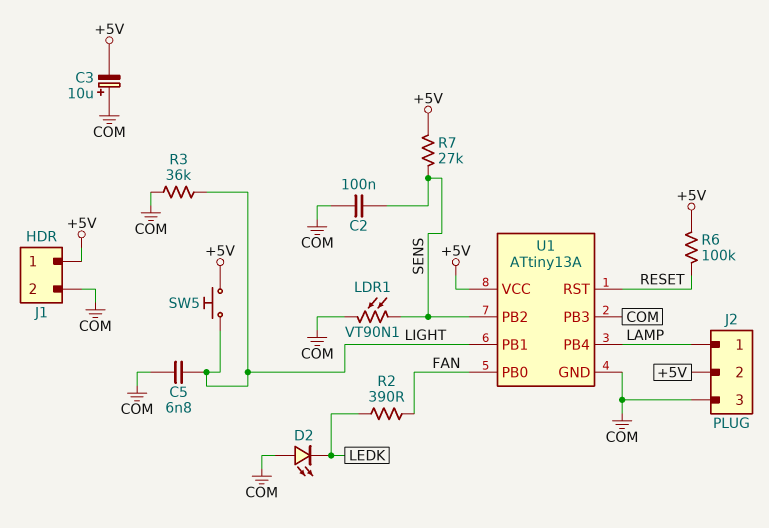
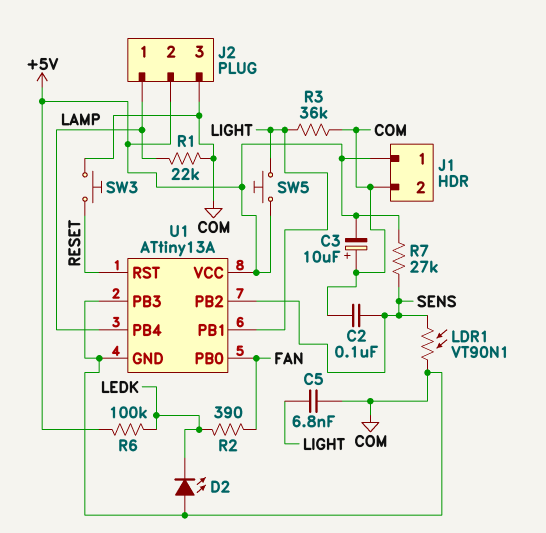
R1: none -> 22k (COM, LAMP)
R6: 100k (+5V, RESET) -> 100k (+5V, LEDK)
SW3: none -> button (COM, RESET)

